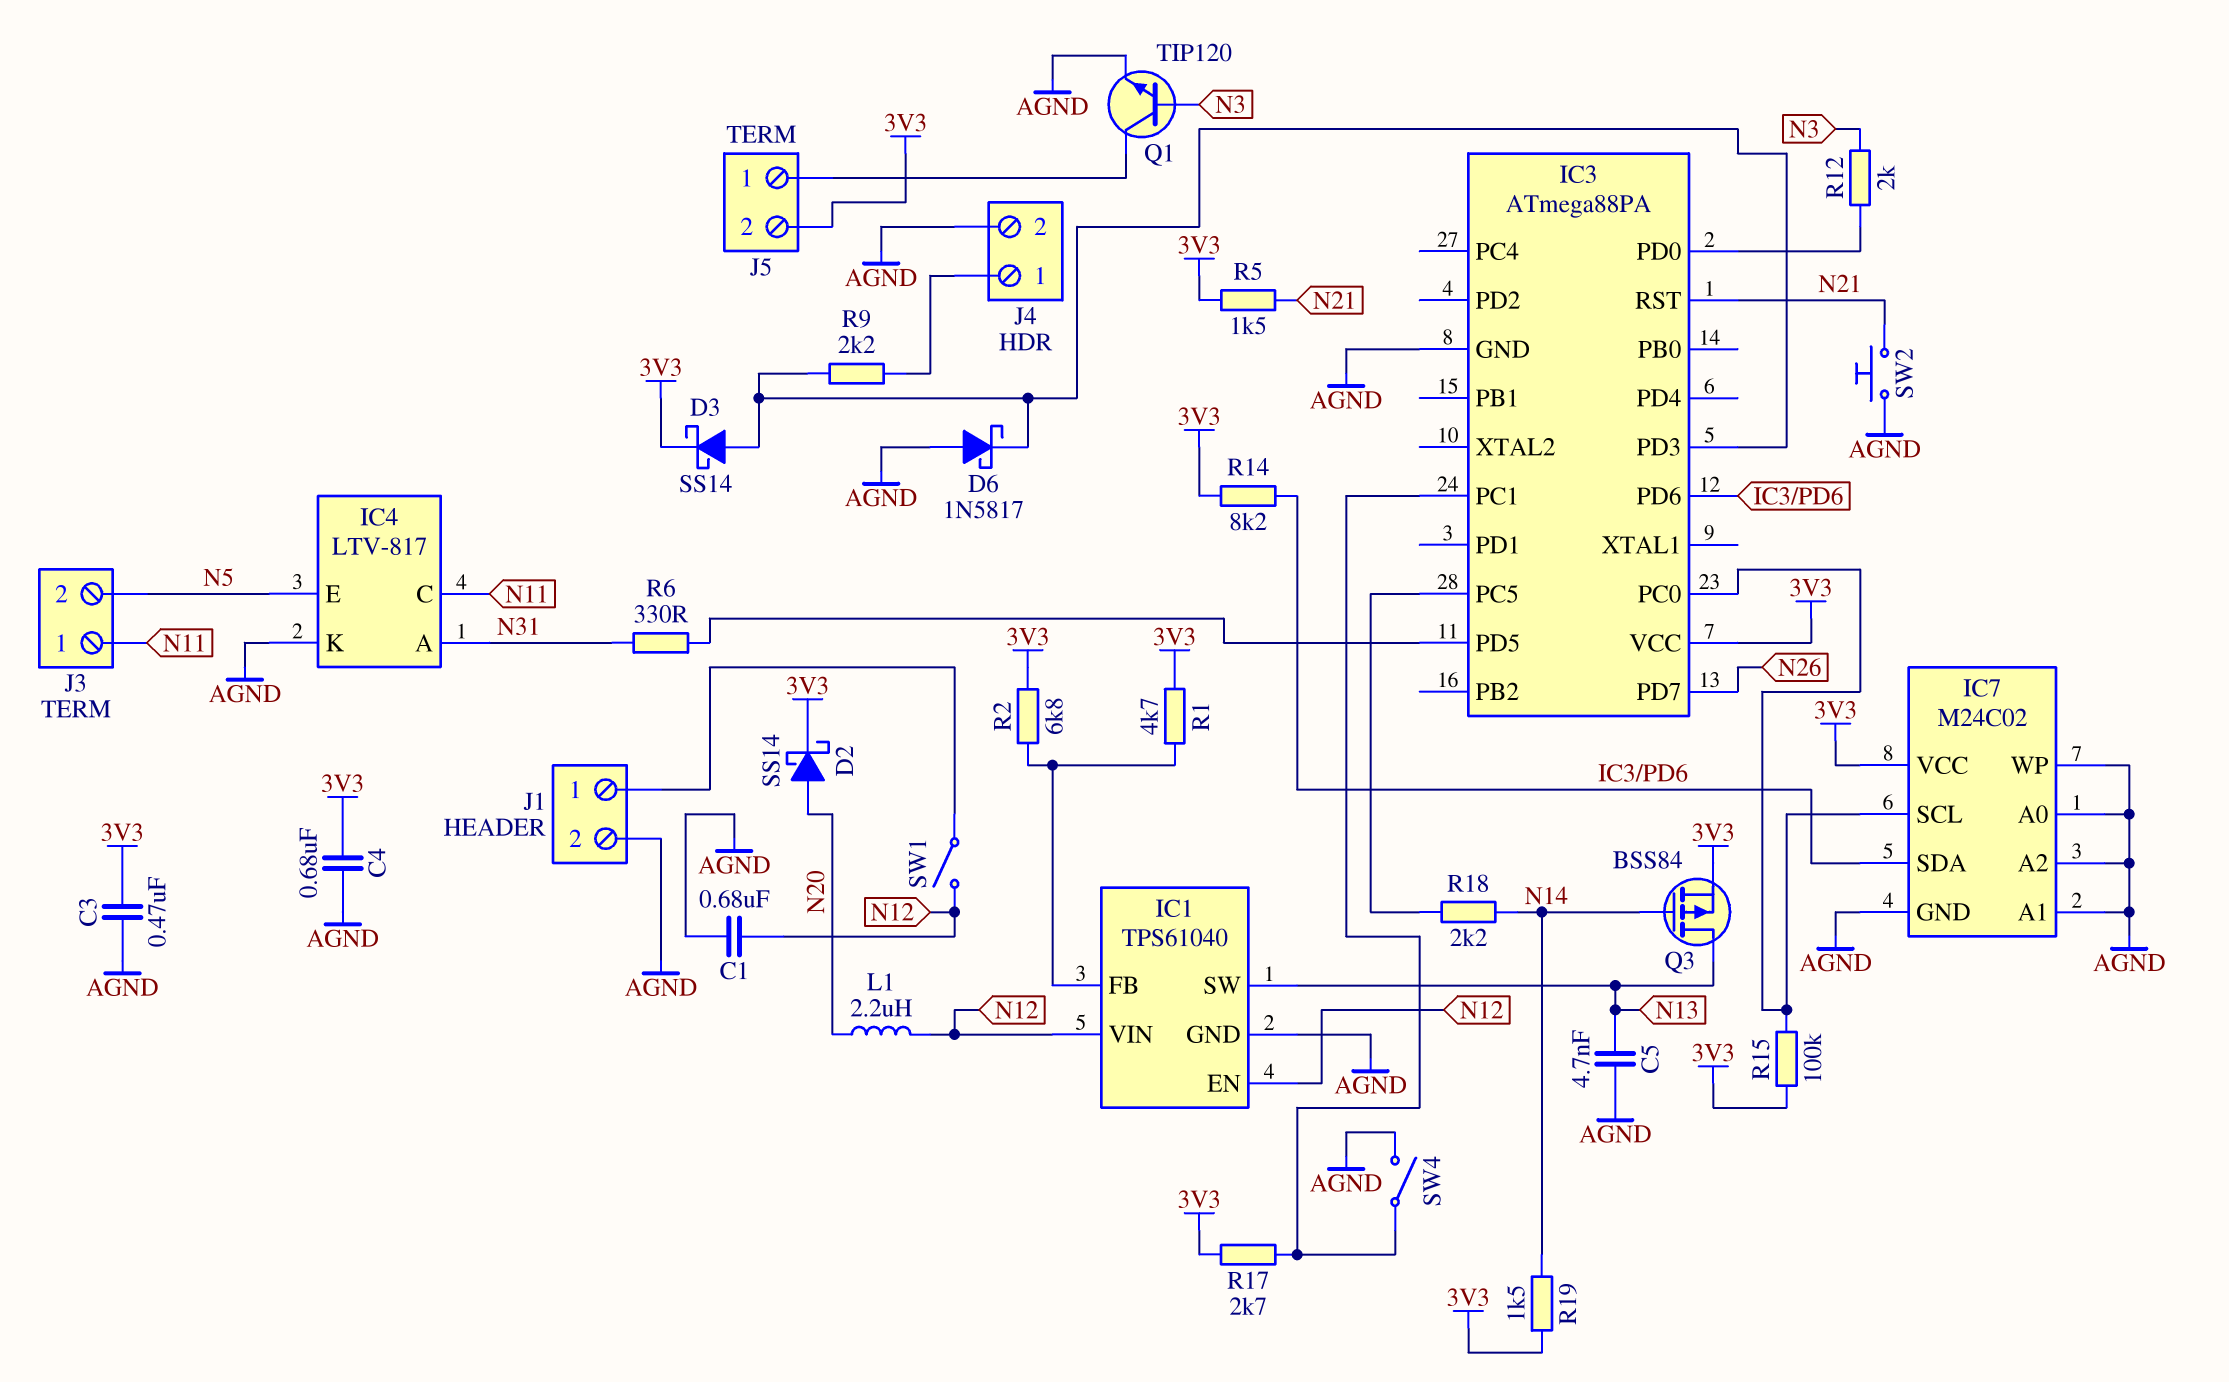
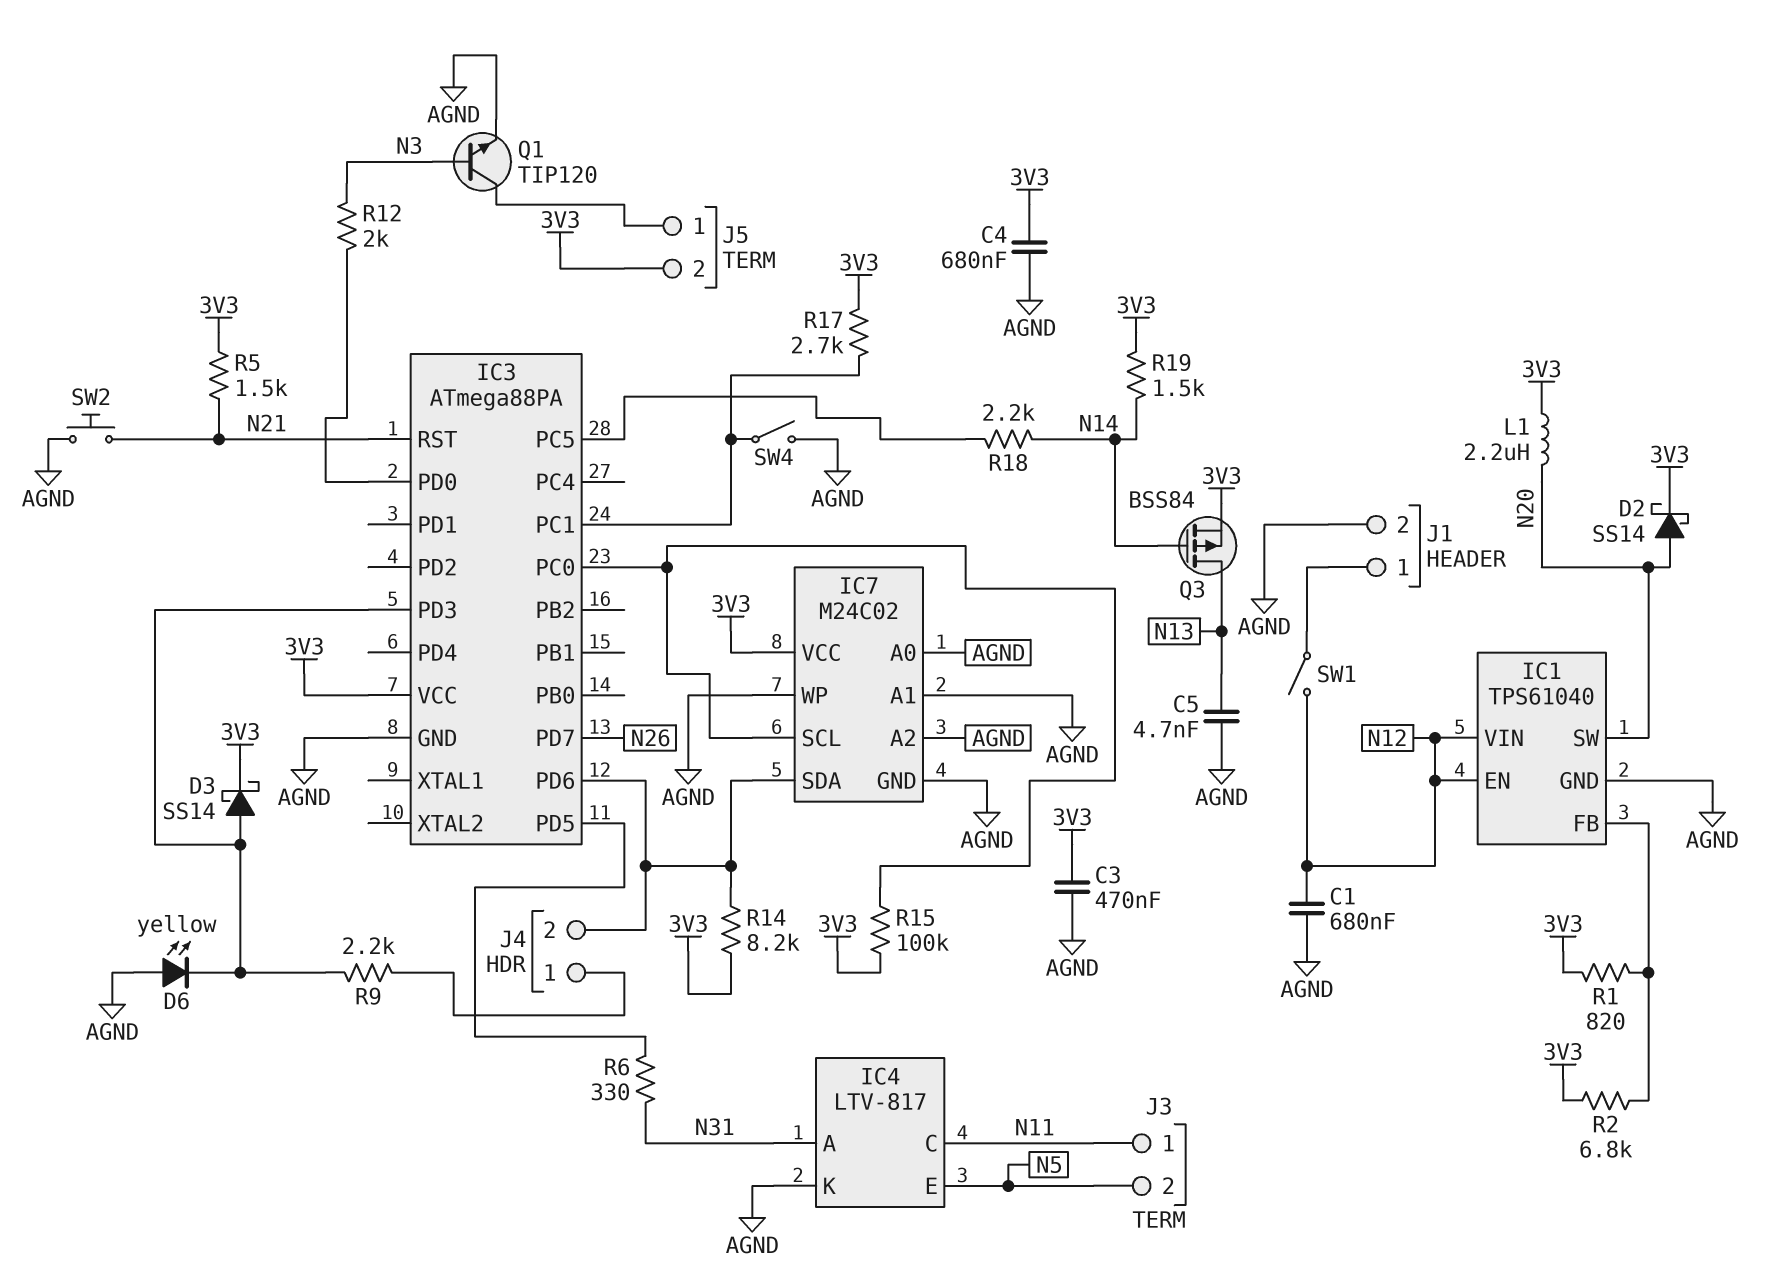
D6: schottky 1N5817 (A AGND, K IC3/PD3) -> LED yellow (A AGND, K IC3/PD3)
IC1 pin SW: N13 -> N20
J4 pin 2: AGND -> IC3/PD6
L1: 2.2uH (N12, N20) -> 2.2uH (3V3, N20)
R1: 4.7k (3V3, IC1/FB) -> 820 (3V3, IC1/FB)

